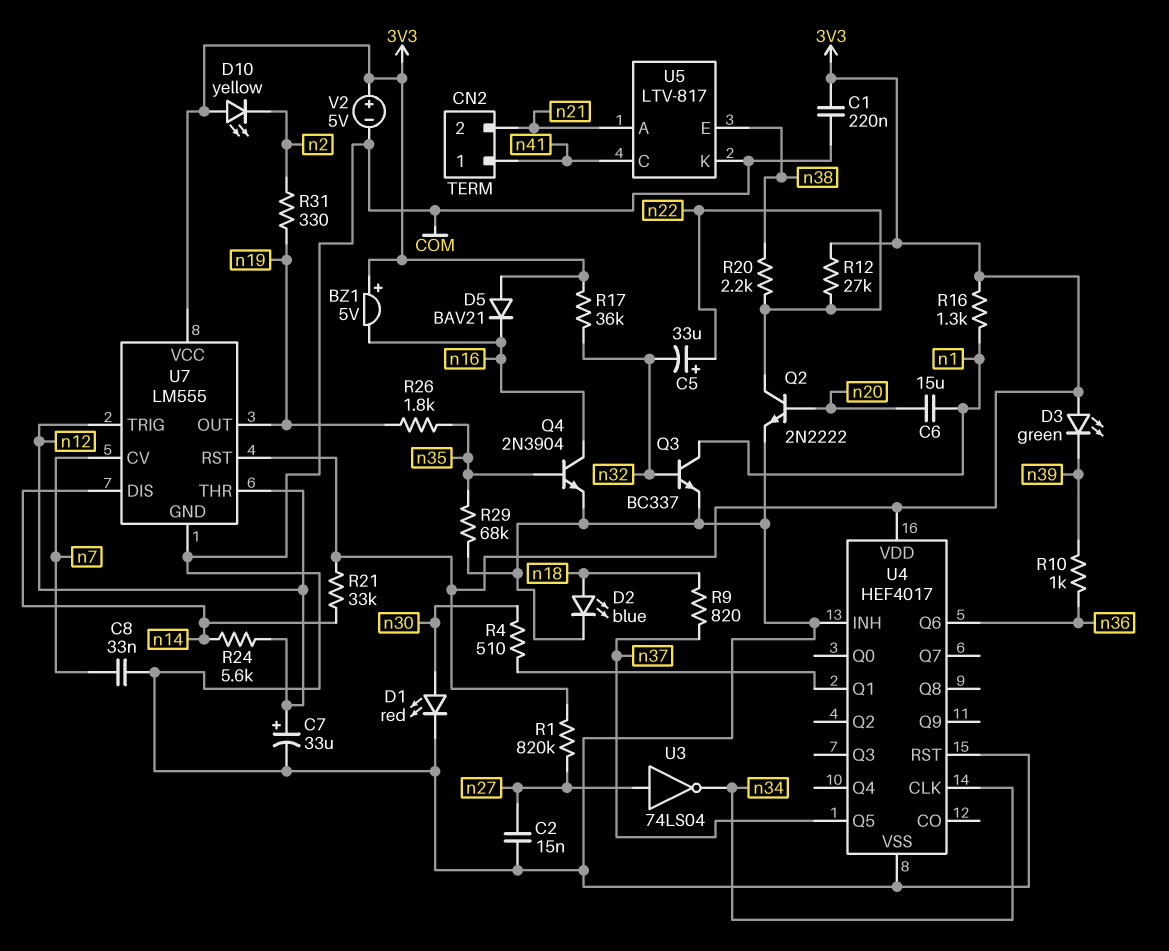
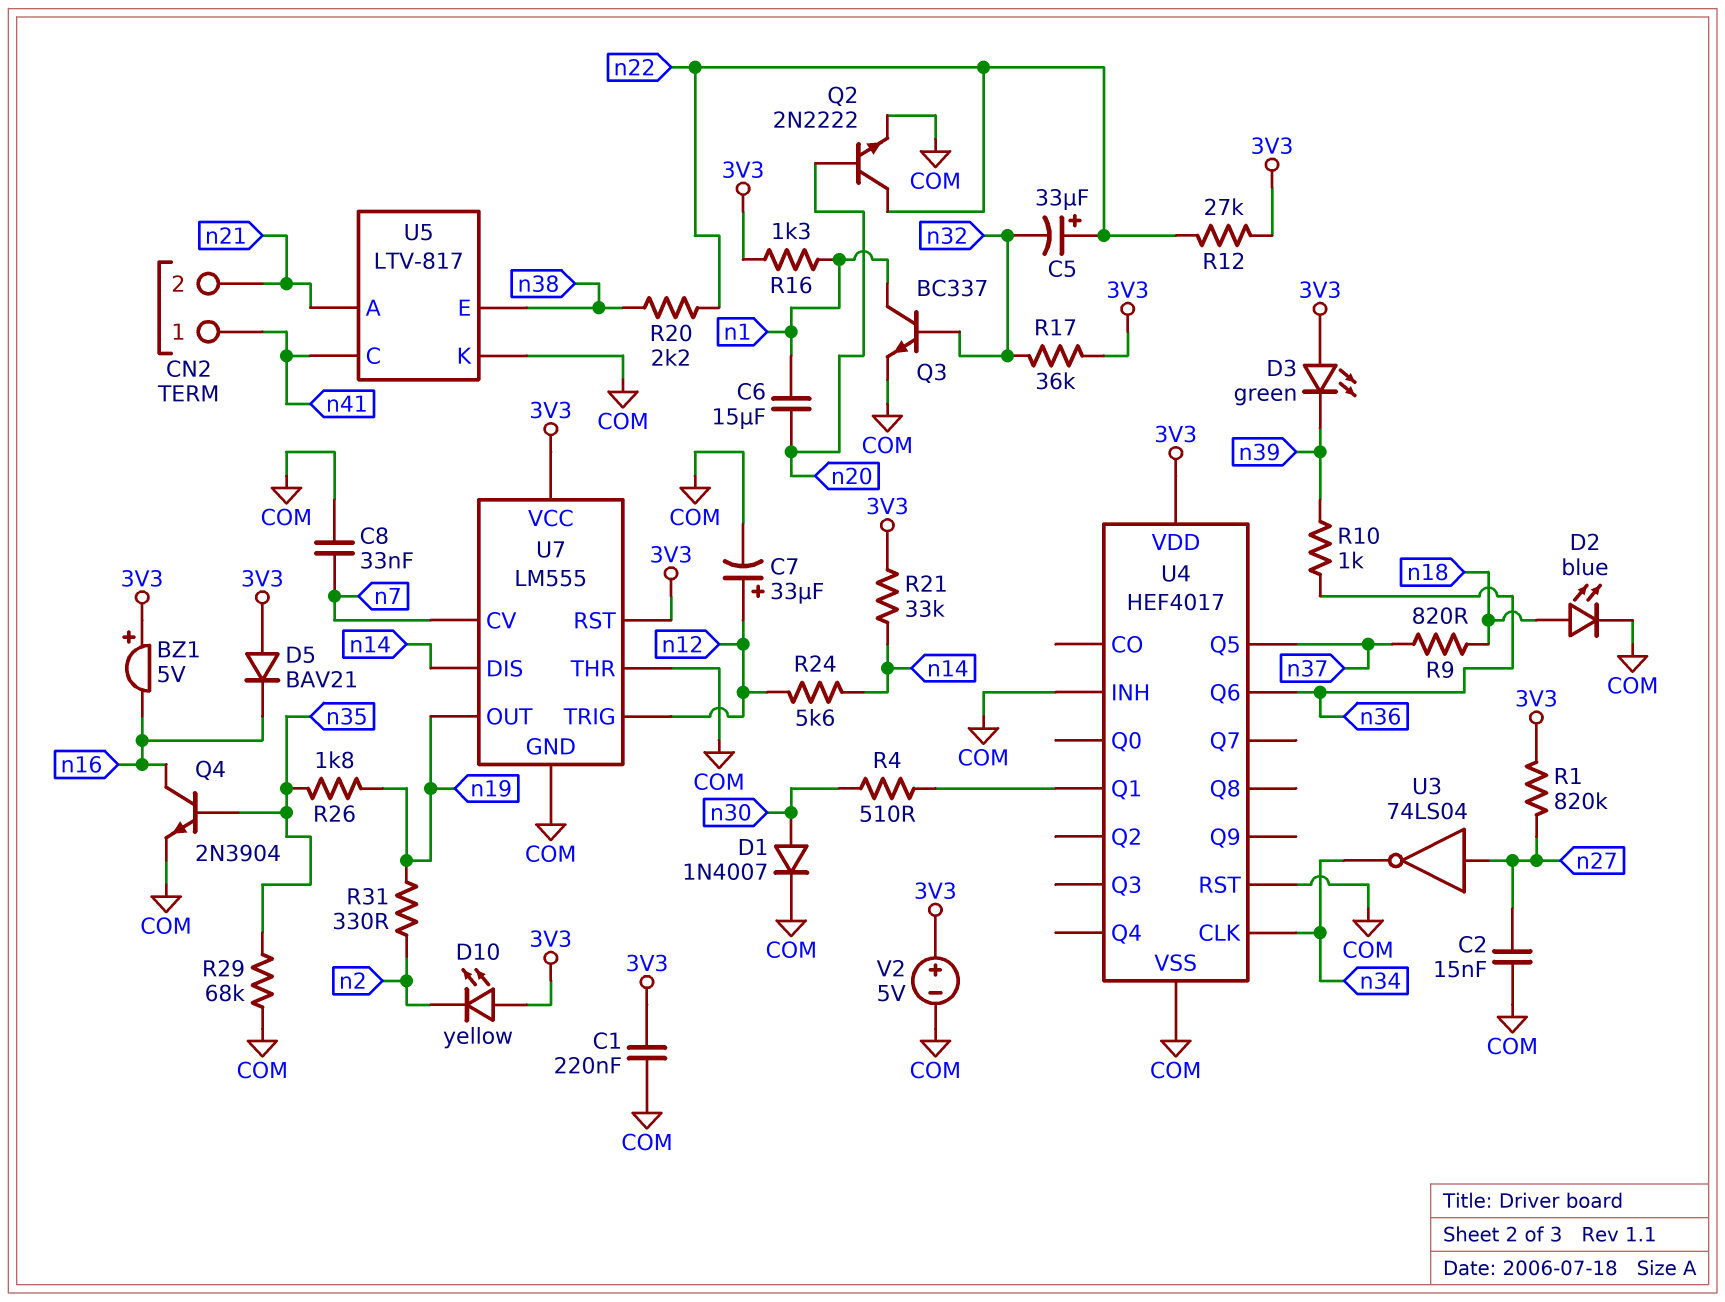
D1: LED red (A n30, K COM) -> diode 1N4007 (A n30, K COM)
U7 pin THR: n12 -> COM

